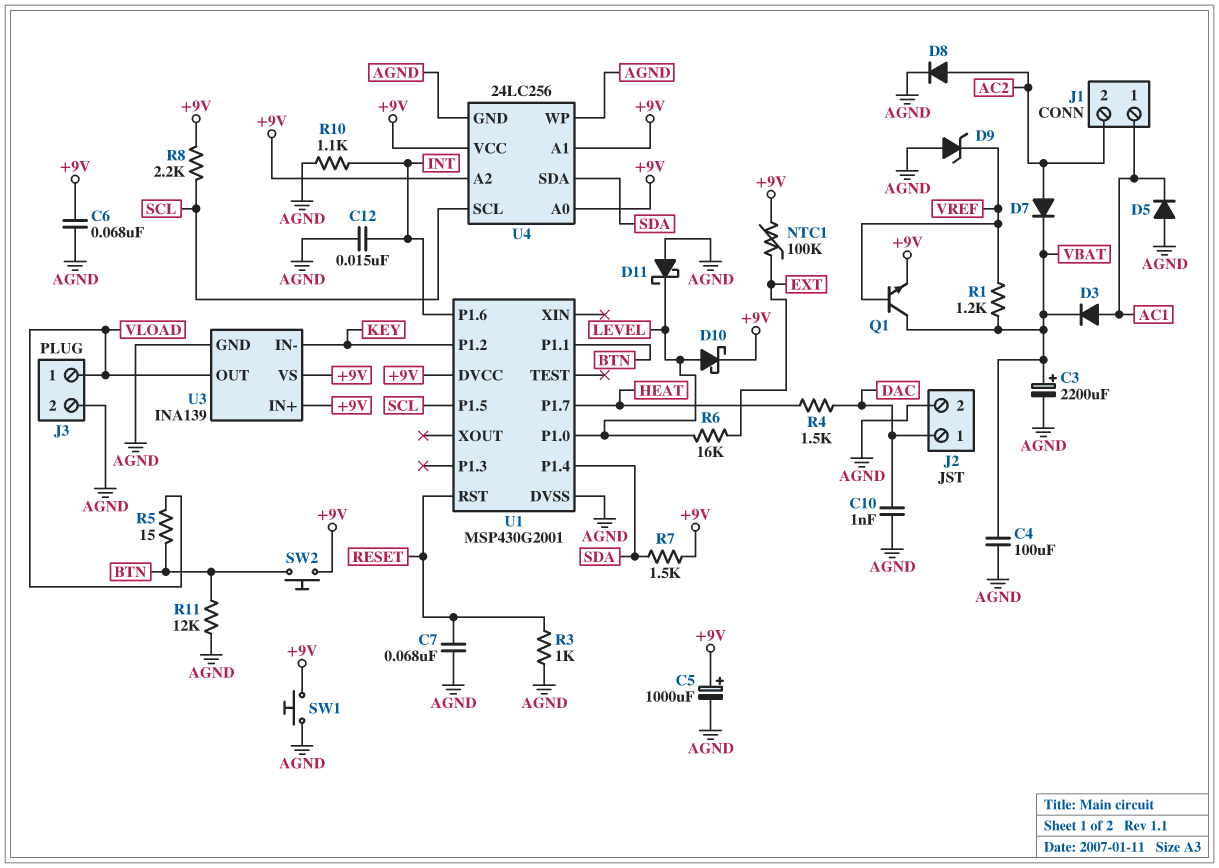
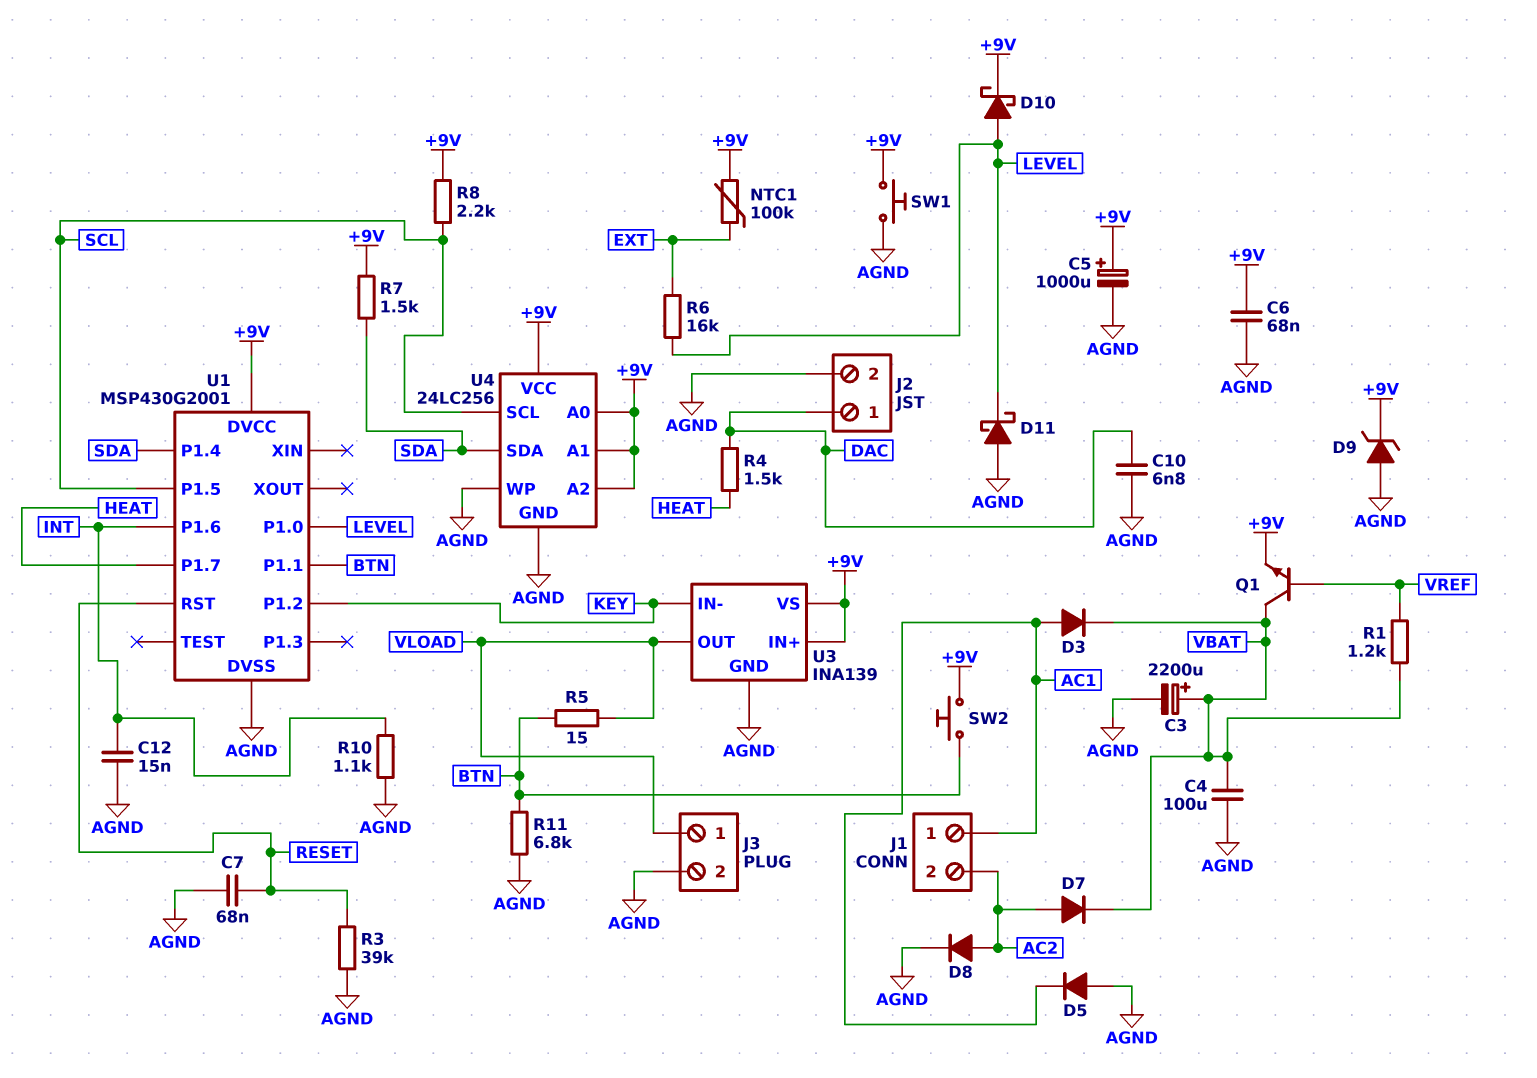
C10: 1nF (AGND, DAC) -> 6.8nF (AGND, DAC)
D9: zener (A AGND, K VREF) -> zener (A AGND, K +9V)
R3: 1k (AGND, RESET) -> 39k (AGND, RESET)
R11: 12k (AGND, BTN) -> 6.8k (AGND, BTN)

